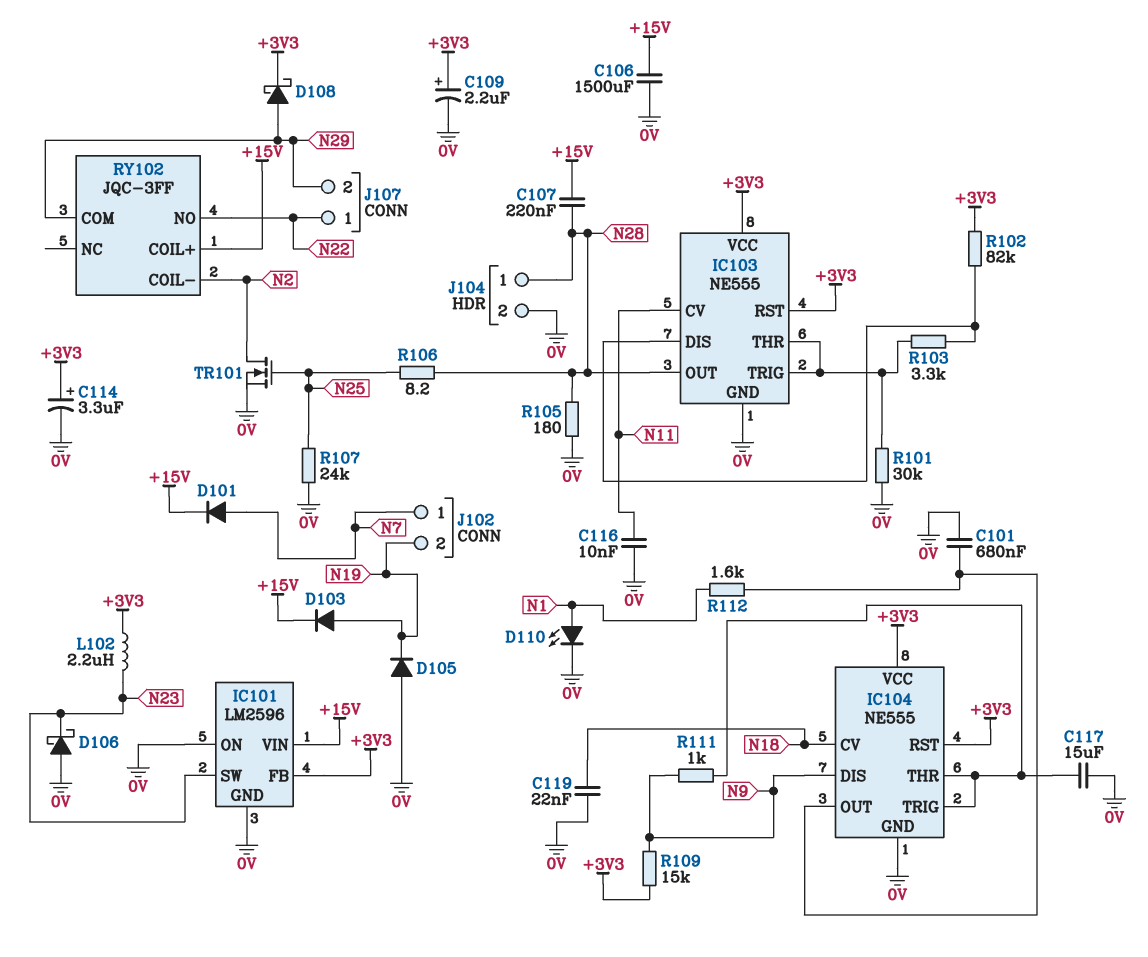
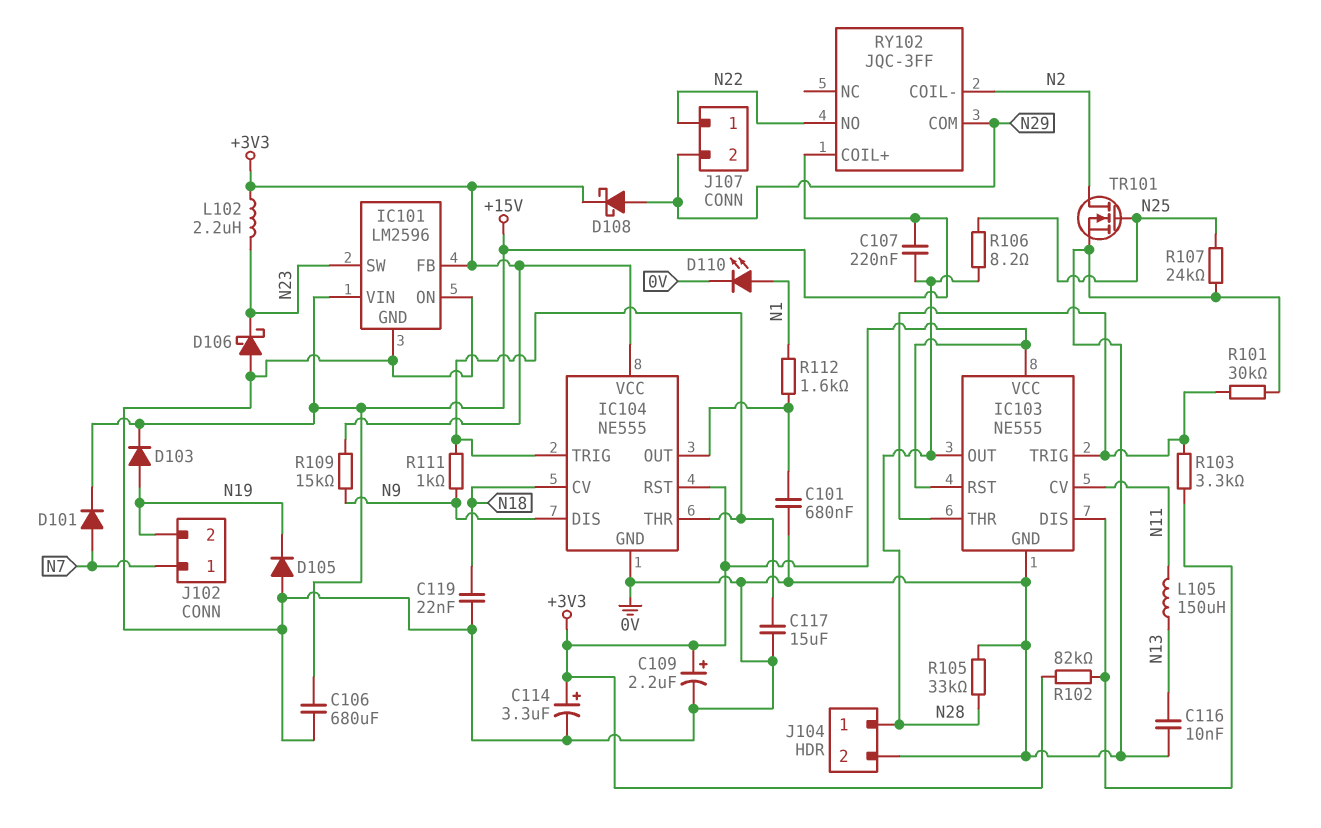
C106: 1500uF (+15V, 0V) -> 680uF (+15V, 0V)
C116: 10nF (0V, N11) -> 10nF (0V, N13)
L105: none -> 150uH (N11, N13)
R105: 180 (0V, N28) -> 33k (0V, N28)

